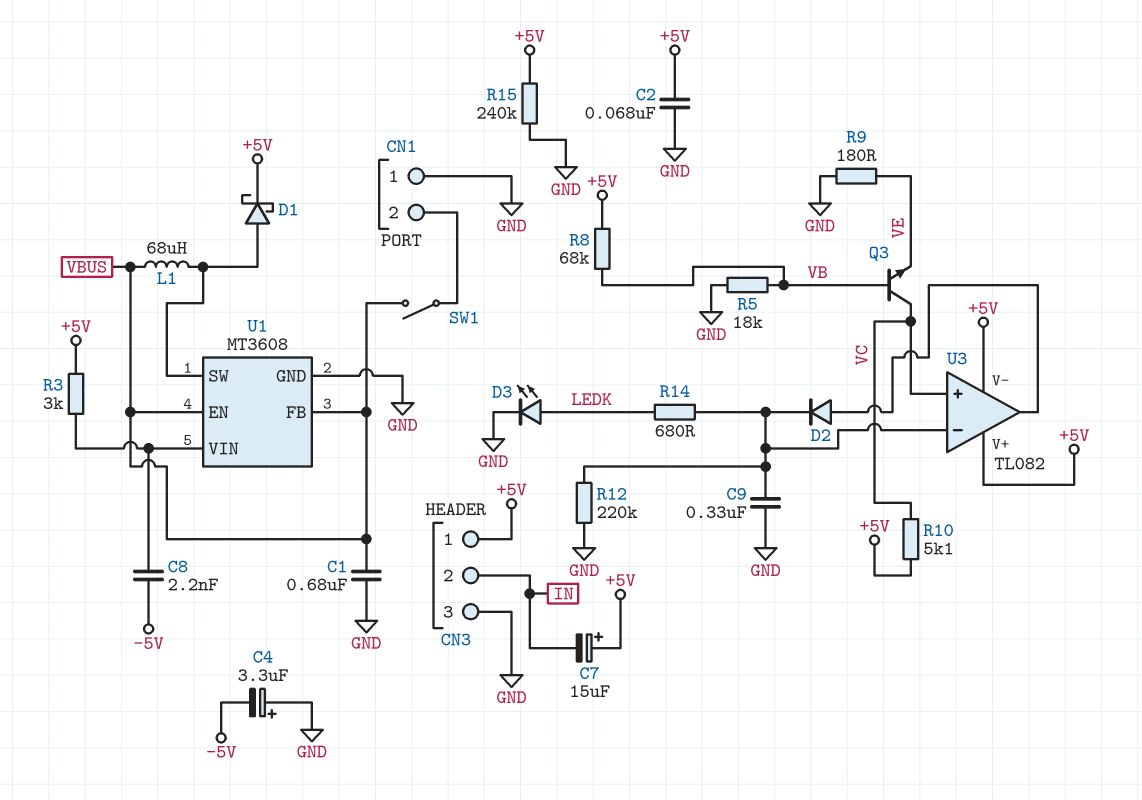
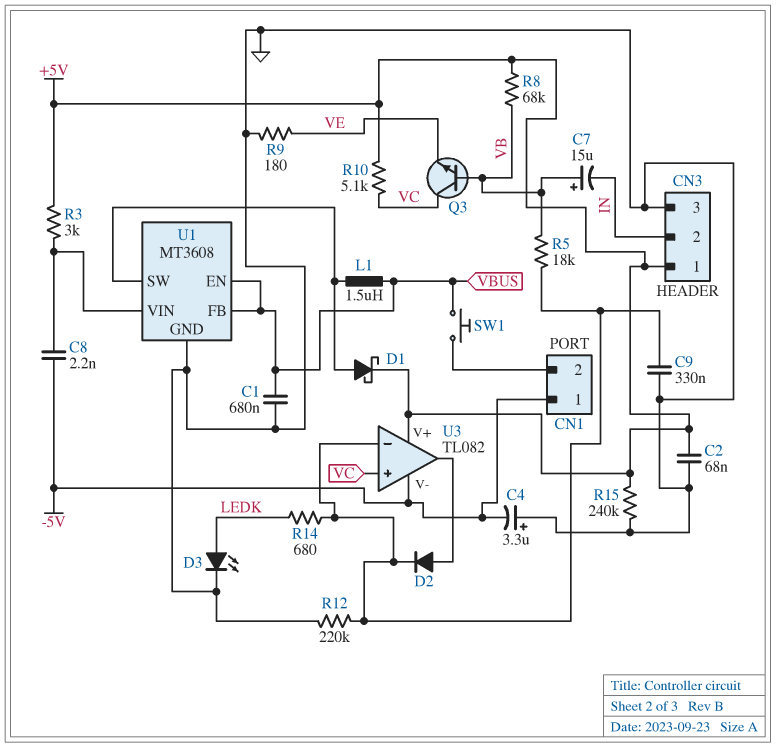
C7: 15uF (plus +5V, minus IN) -> 15uF (plus VB, minus IN)
CN1 pin 1: GND -> -5V
L1: 68uH (U1/SW, VBUS) -> 1.5uH (U1/SW, VBUS)
R5: 18k (GND, VB) -> 18k (U3/in-, VB)
SW1: switch (CN1/2, VBUS) -> button (CN1/2, VBUS)
U3 pin V-: +5V -> -5V

